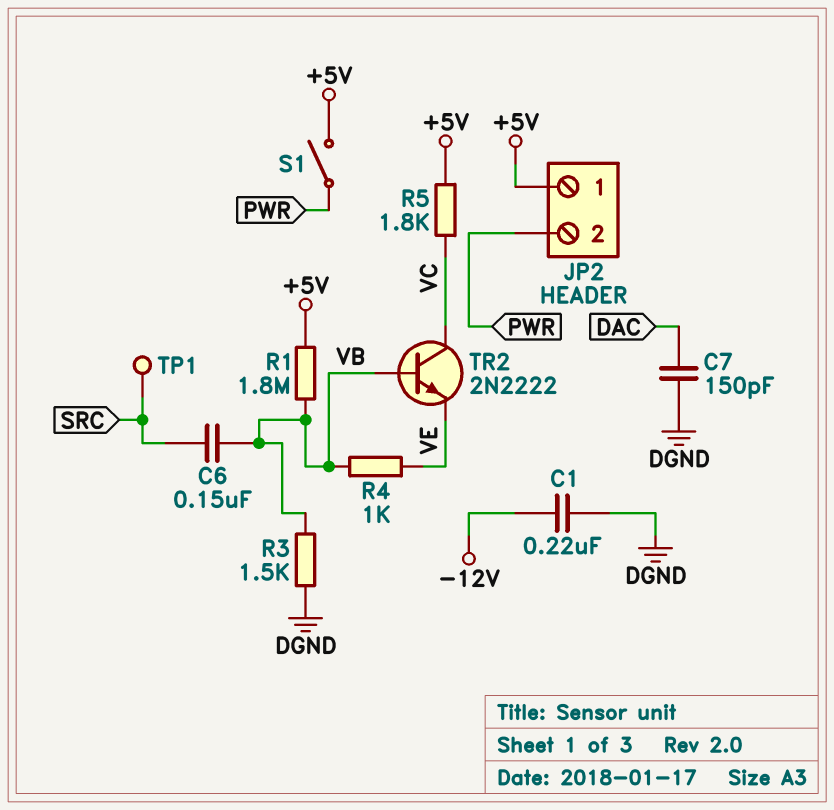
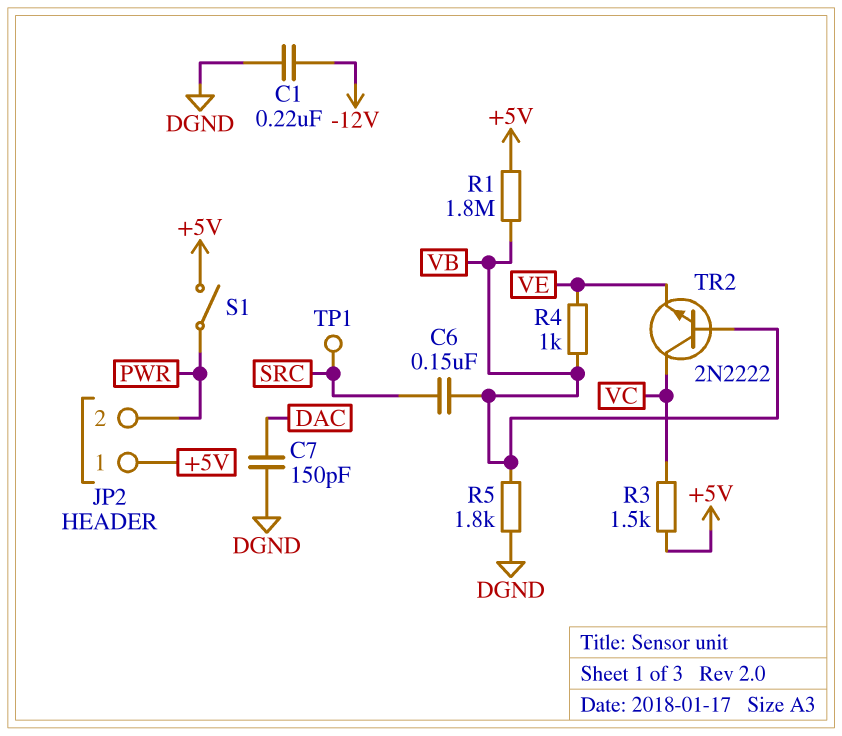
R3: 1.5k (DGND, VB) -> 1.5k (+5V, VC)
R5: 1.8k (+5V, VC) -> 1.8k (DGND, VB)

